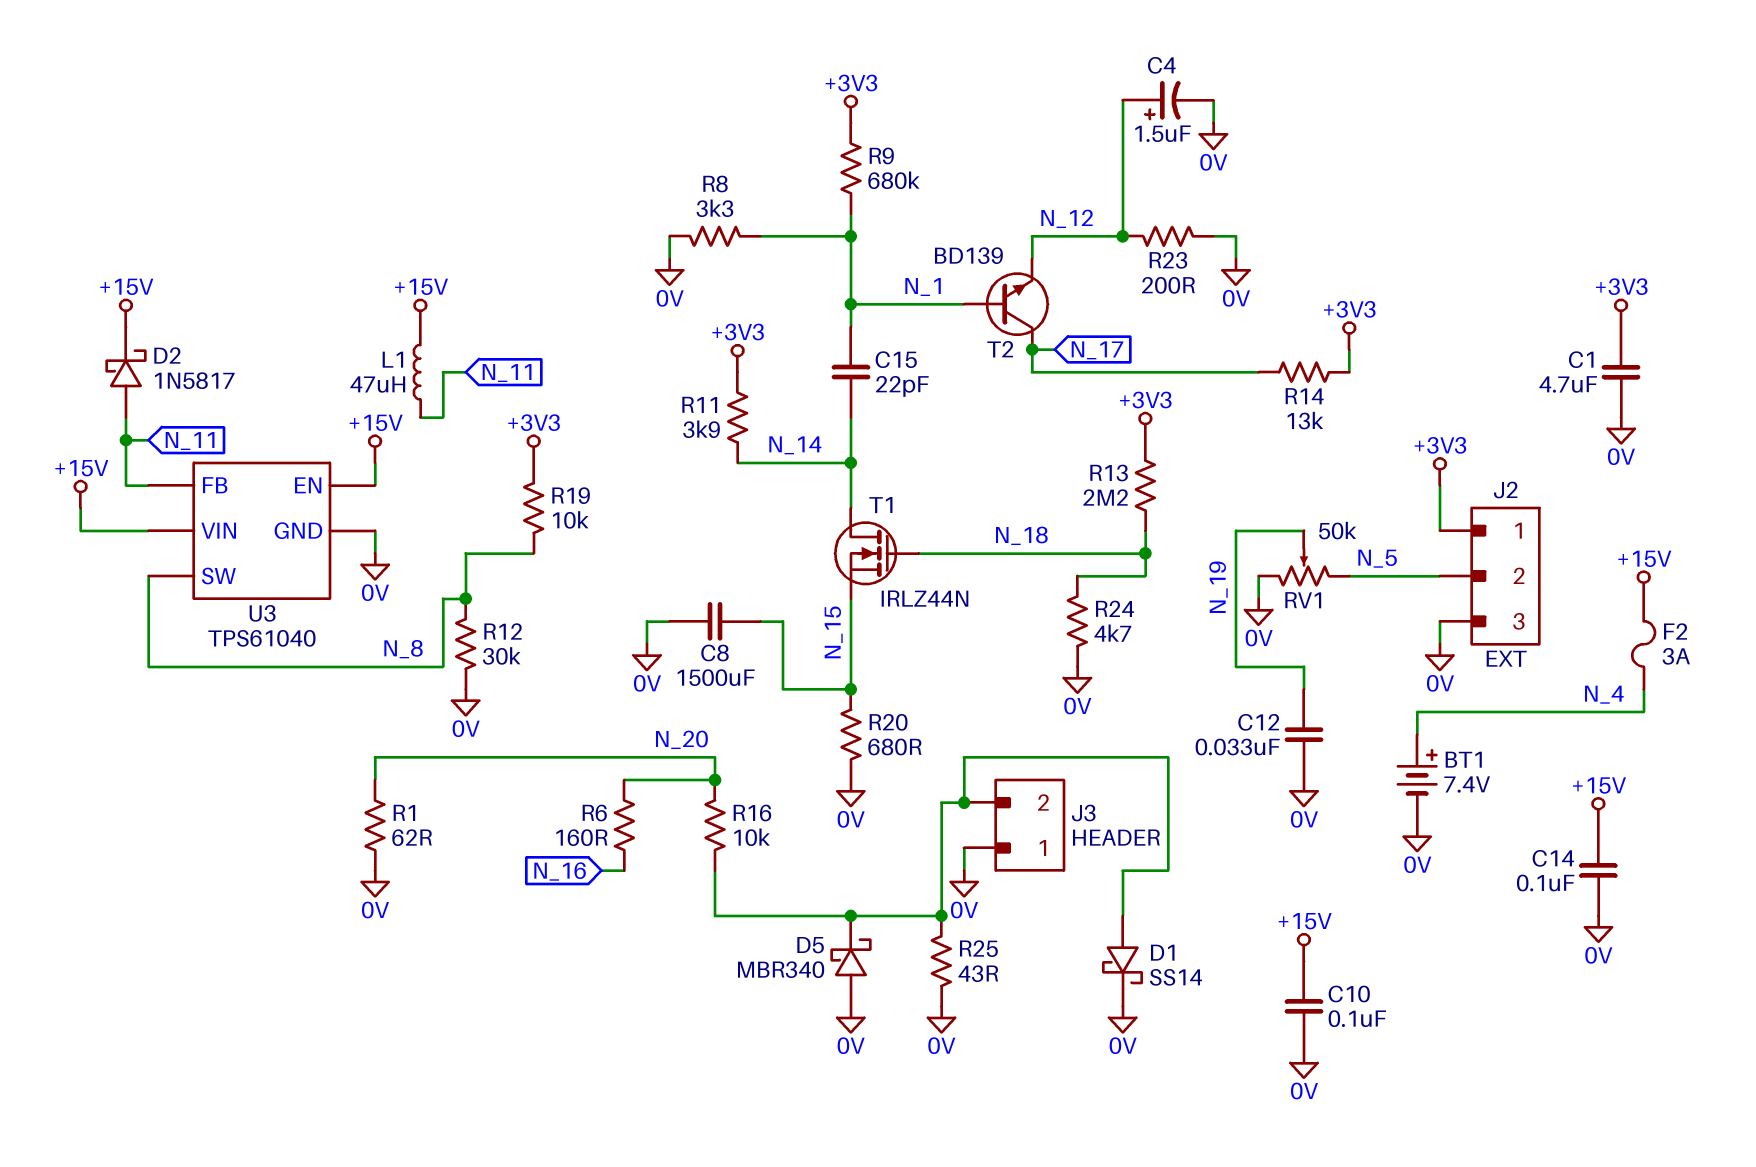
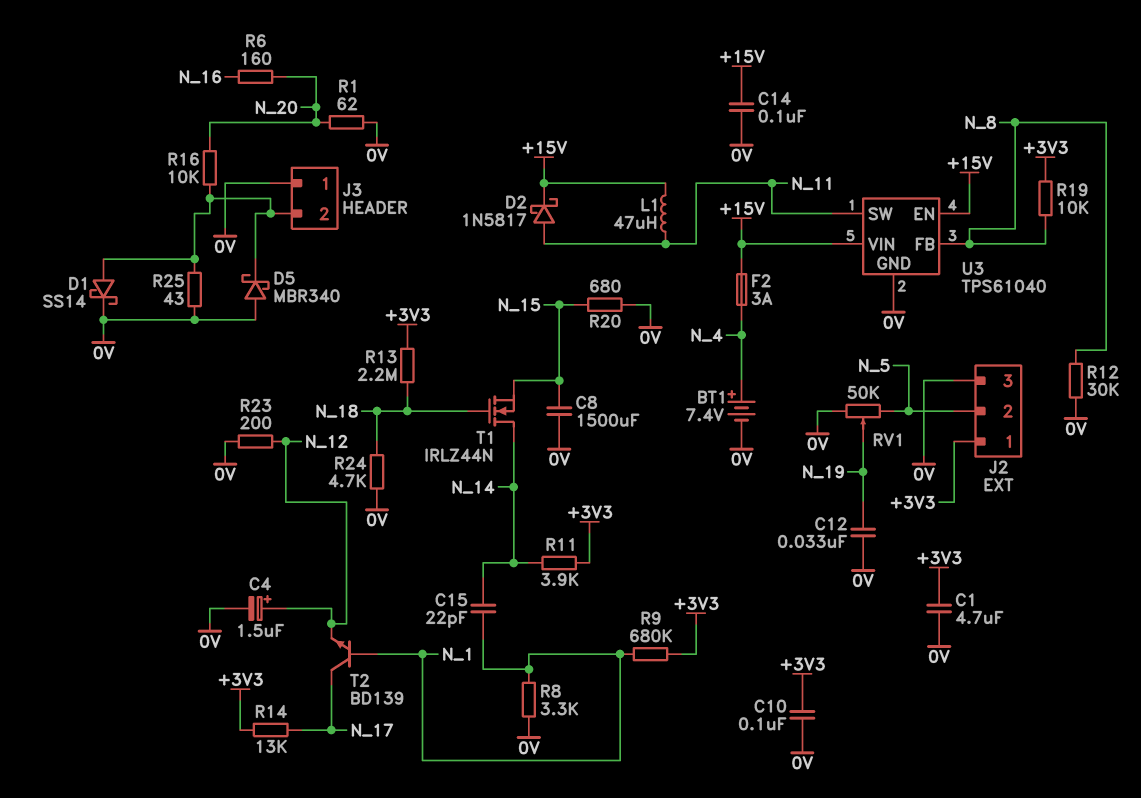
C10: 100nF (+15V, 0V) -> 100nF (+3V3, 0V)
U3 pin FB: N_11 -> N_8
U3 pin SW: N_8 -> N_11

